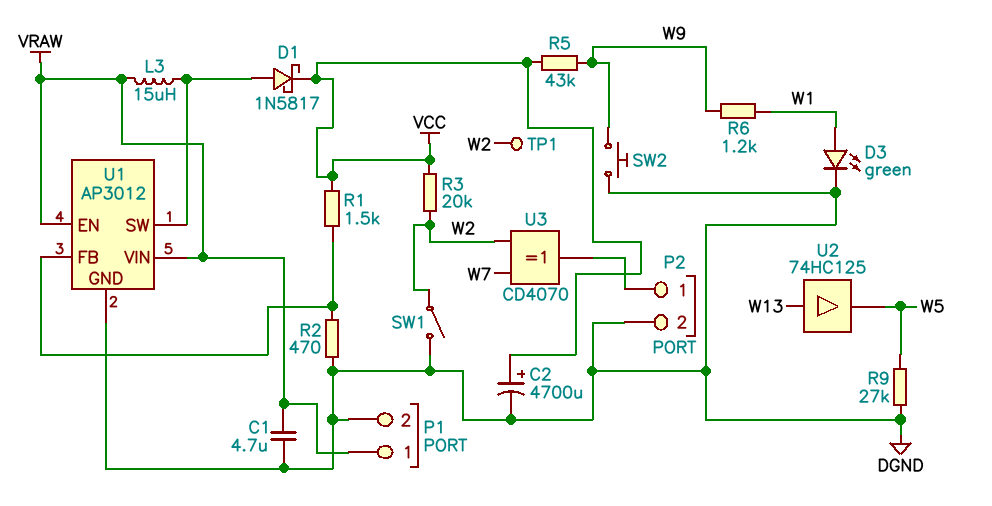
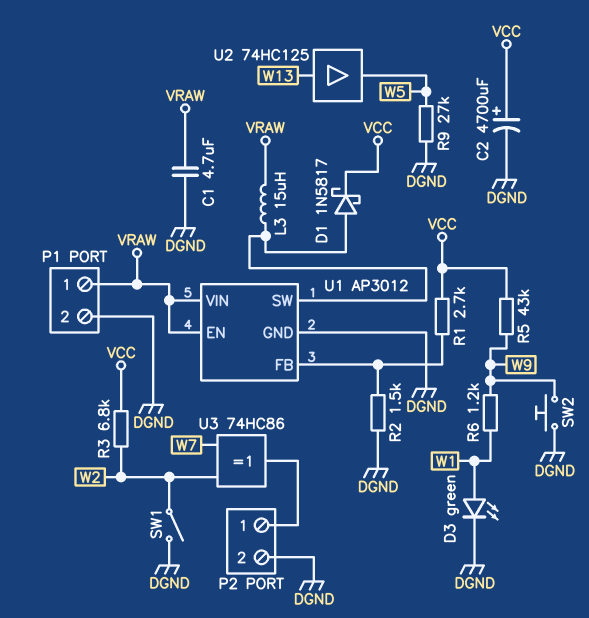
R1: 1.5k (U1/FB, VCC) -> 2.7k (U1/FB, VCC)
R2: 470 (DGND, U1/FB) -> 1.5k (DGND, U1/FB)
R3: 20k (VCC, W2) -> 6.8k (VCC, W2)
TP1: test point (W2) -> none
U3: XOR CD4070 (in W2, in W7, out P2/1) -> XOR 74HC86 (in W2, in W7, out P2/1)

